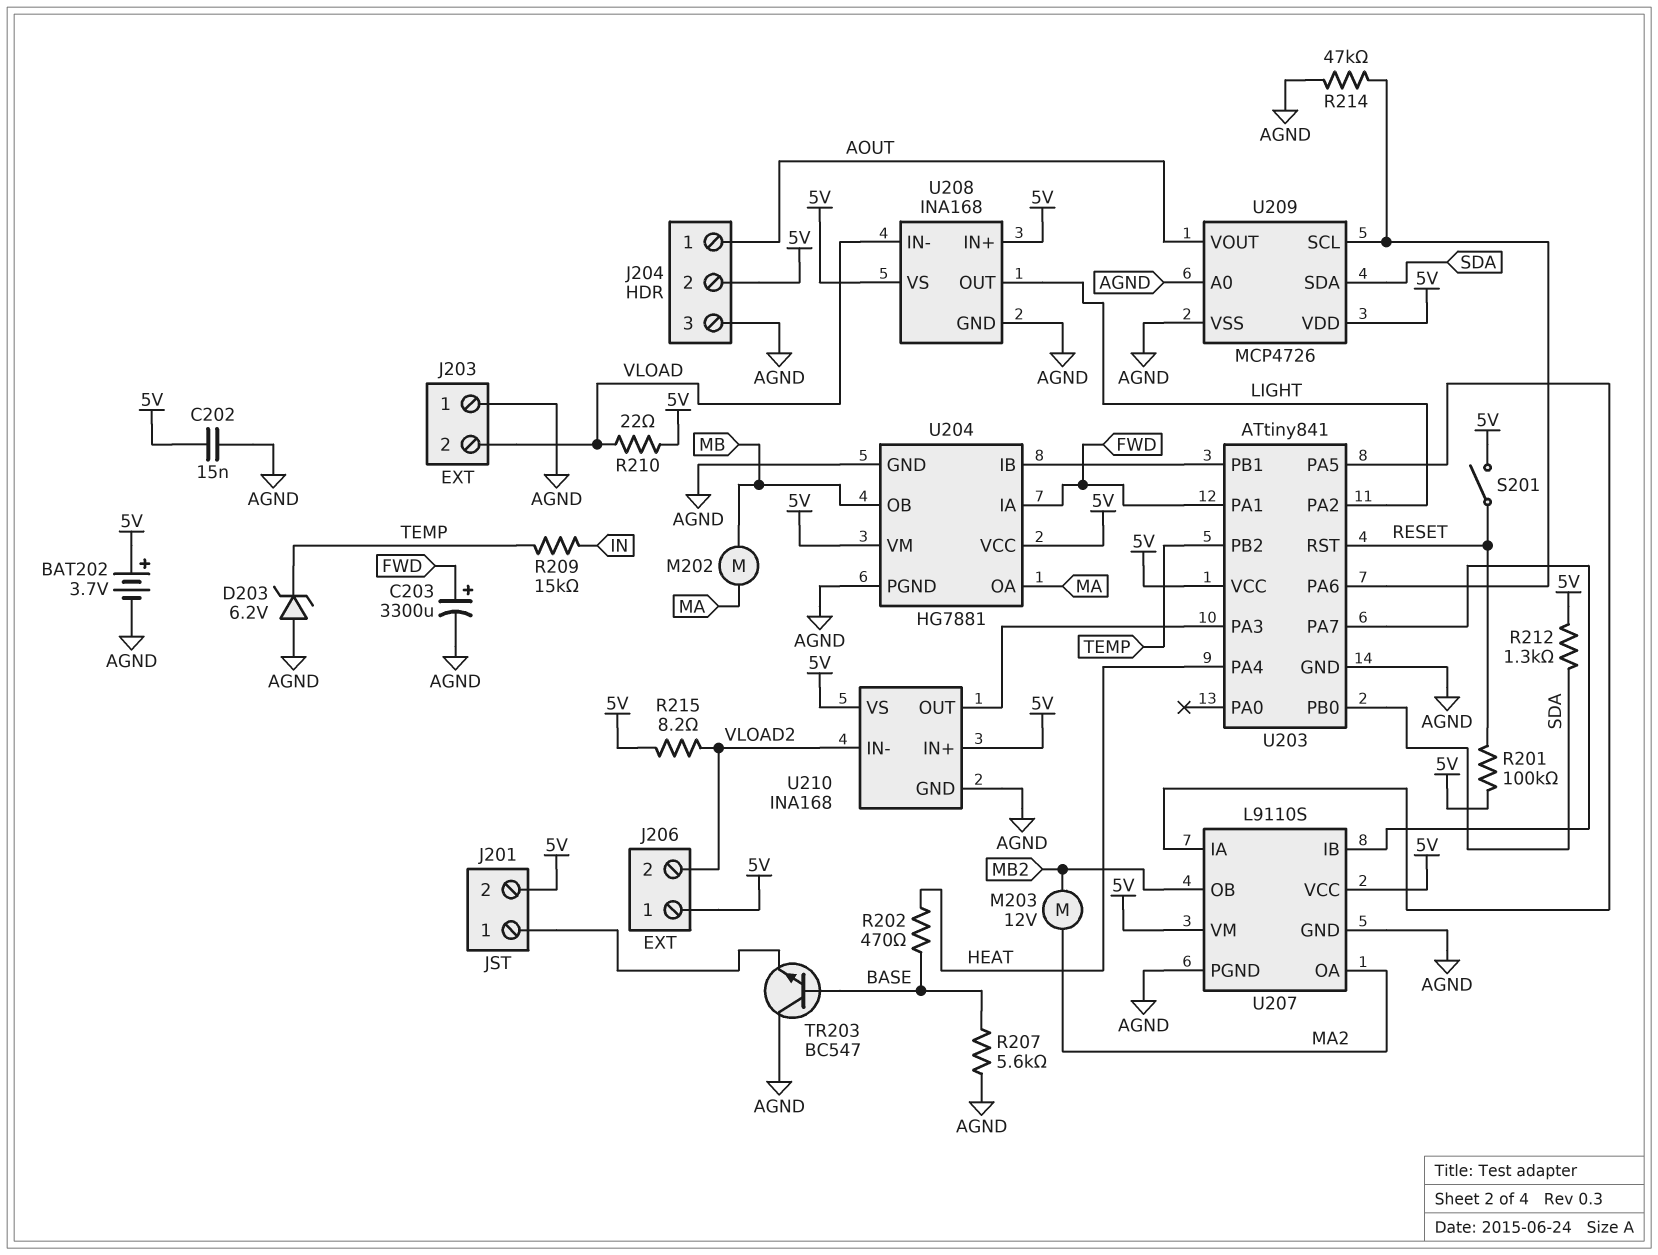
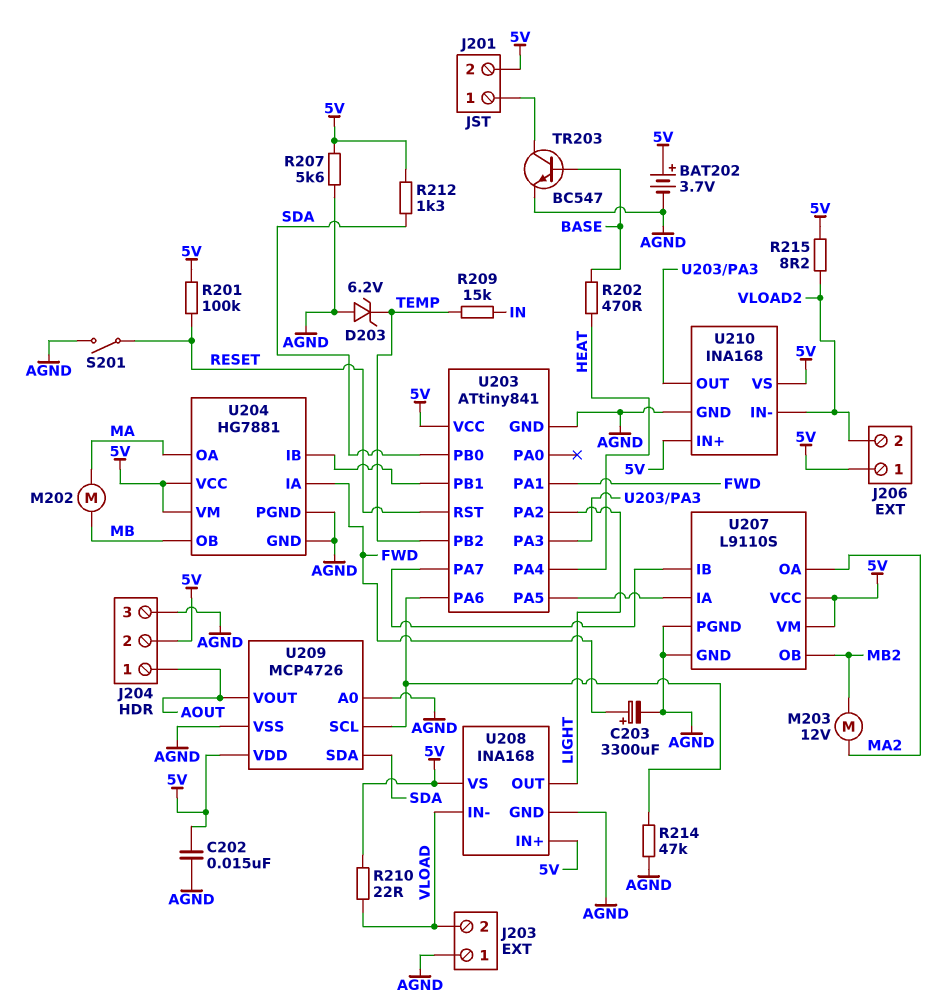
R207: 5.6k (AGND, BASE) -> 5.6k (5V, AGND)
S201: switch (5V, RESET) -> switch (AGND, RESET)
TR203: NPN BC547 (B BASE, C AGND, E J201/1) -> NPN BC547 (B BASE, C J201/1, E AGND)

